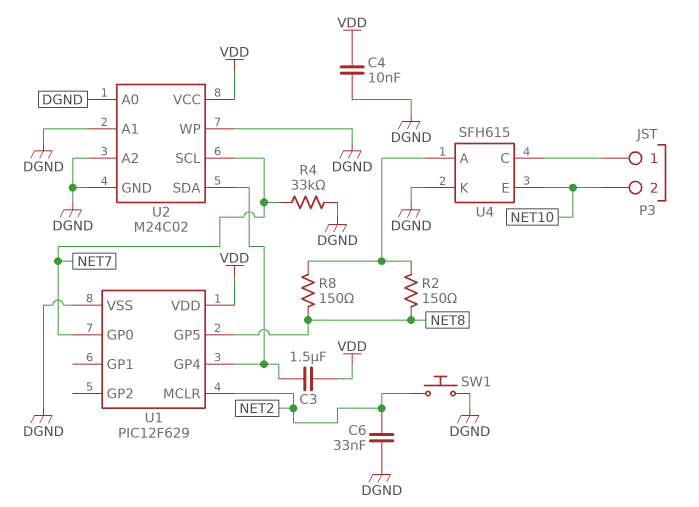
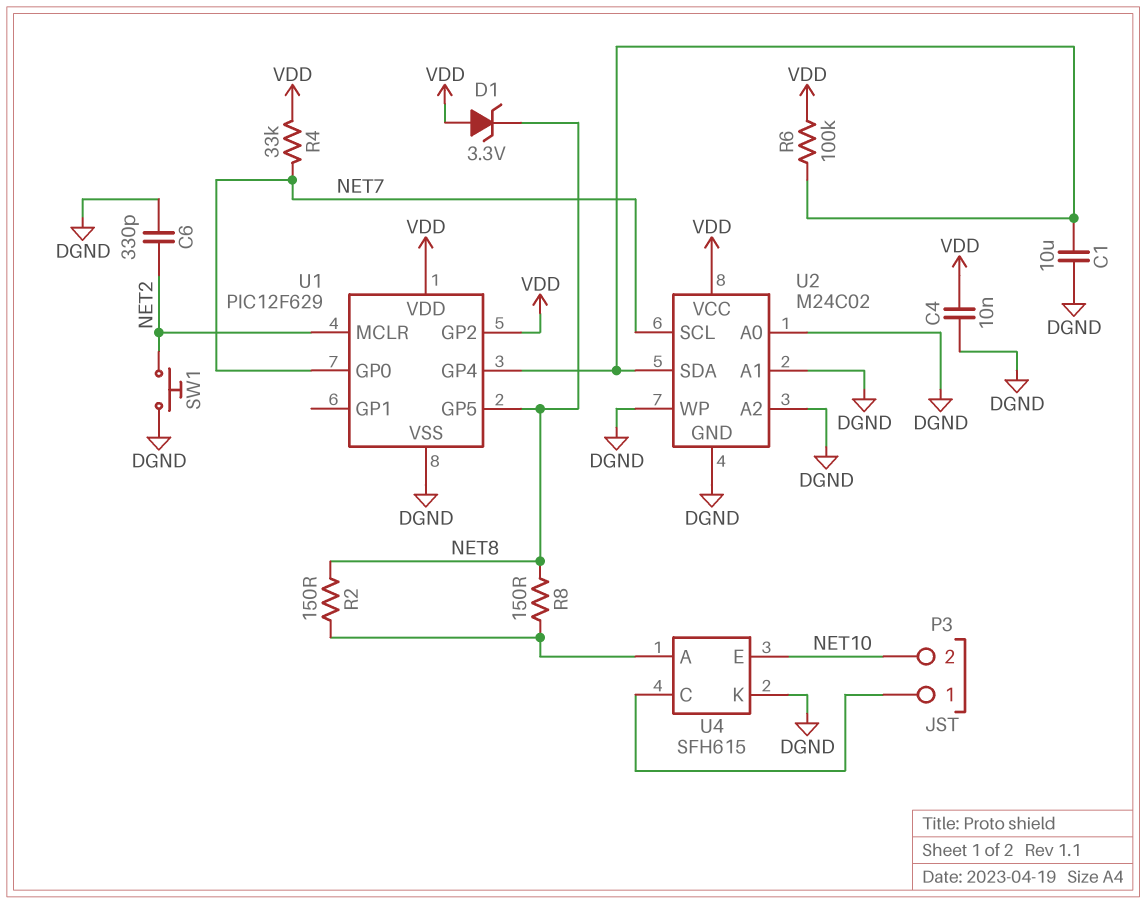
C1: none -> 10uF (DGND, U1/GP4)
C3: 1.5uF (U1/GP4, VDD) -> none
C6: 33nF (DGND, NET2) -> 330pF (DGND, NET2)
D1: none -> zener 3.3V (A VDD, K NET8)
R4: 33k (DGND, NET7) -> 33k (NET7, VDD)
R6: none -> 100k (U1/GP4, VDD)
U1 pin GP2: none -> VDD

